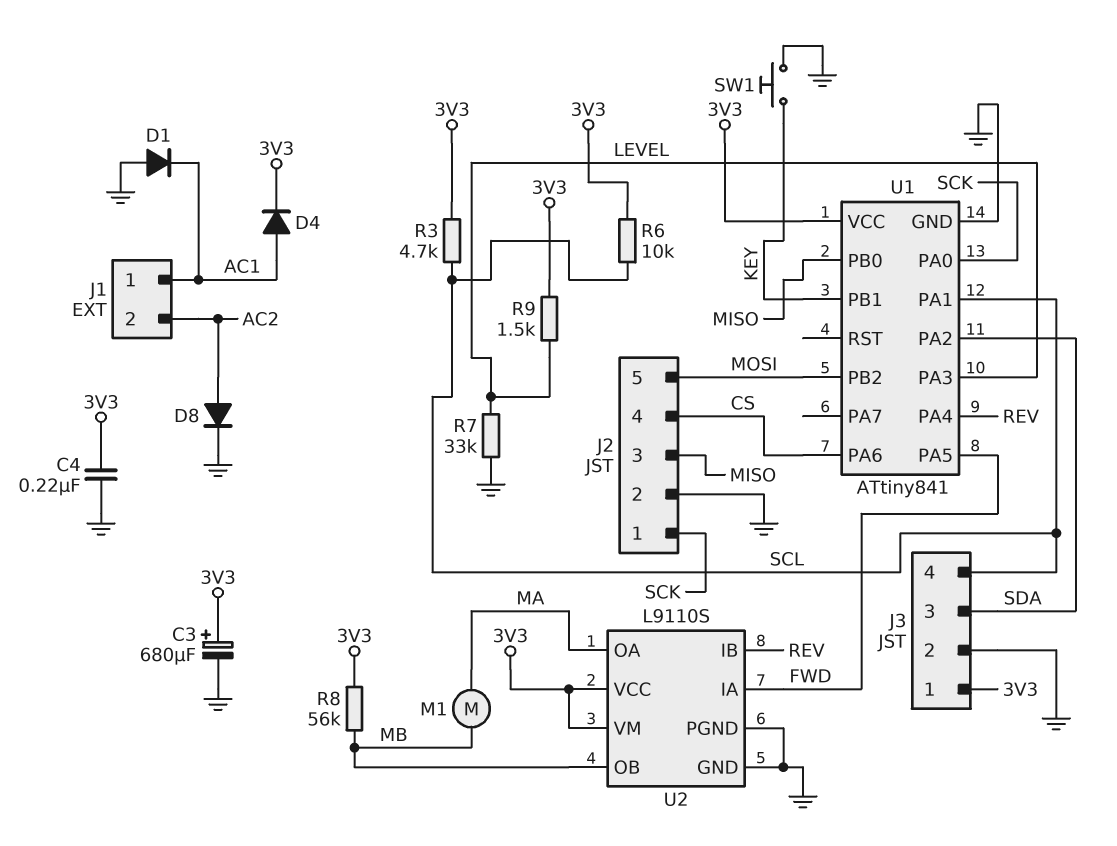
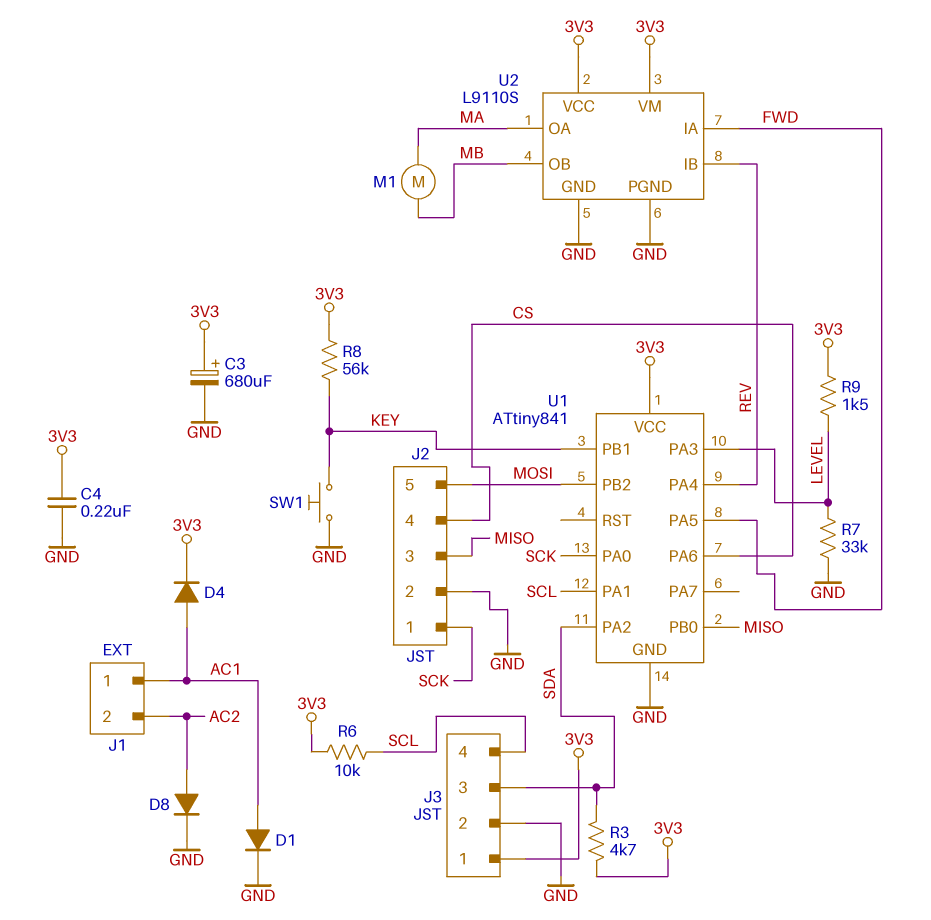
D1: diode (A GND, K AC1) -> diode (A AC1, K GND)
R3: 4.7k (3V3, SCL) -> 4.7k (3V3, SDA)
R8: 56k (3V3, MB) -> 56k (3V3, KEY)

